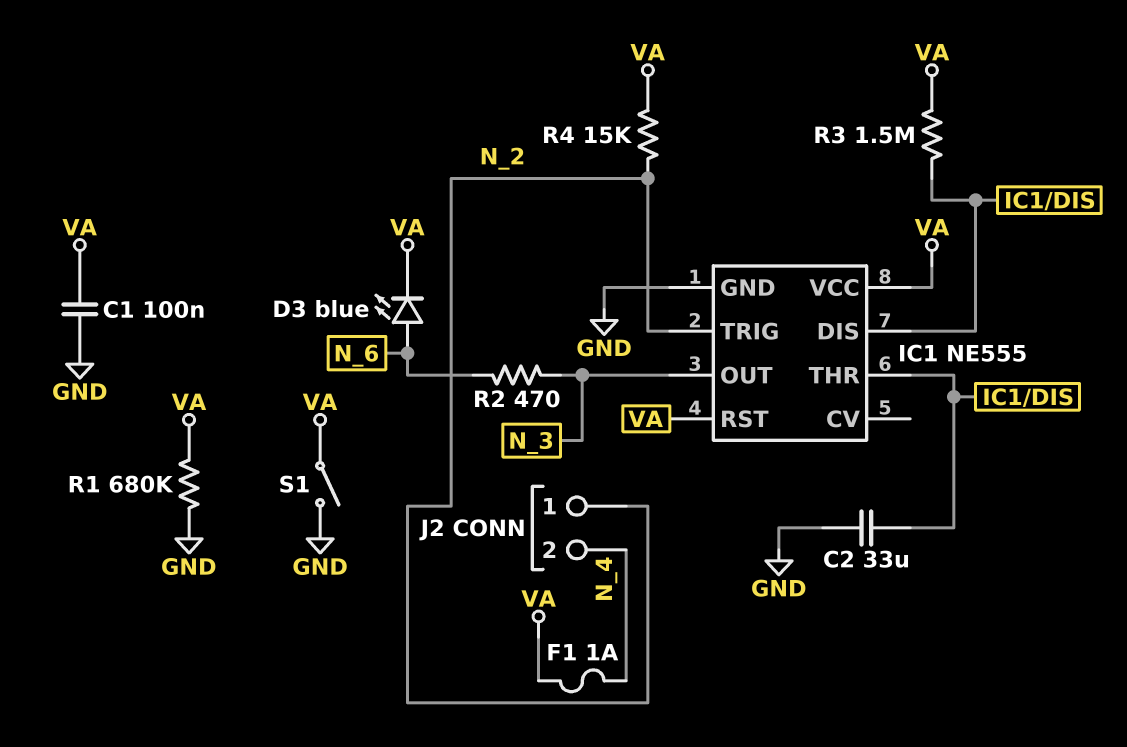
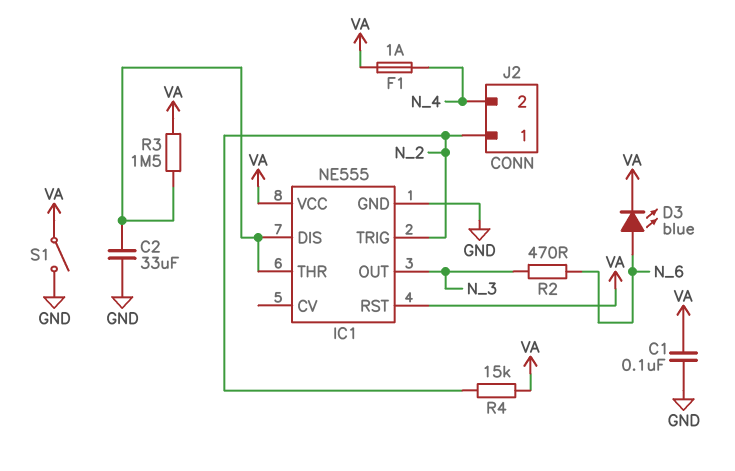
R1: 680k (GND, VA) -> none

